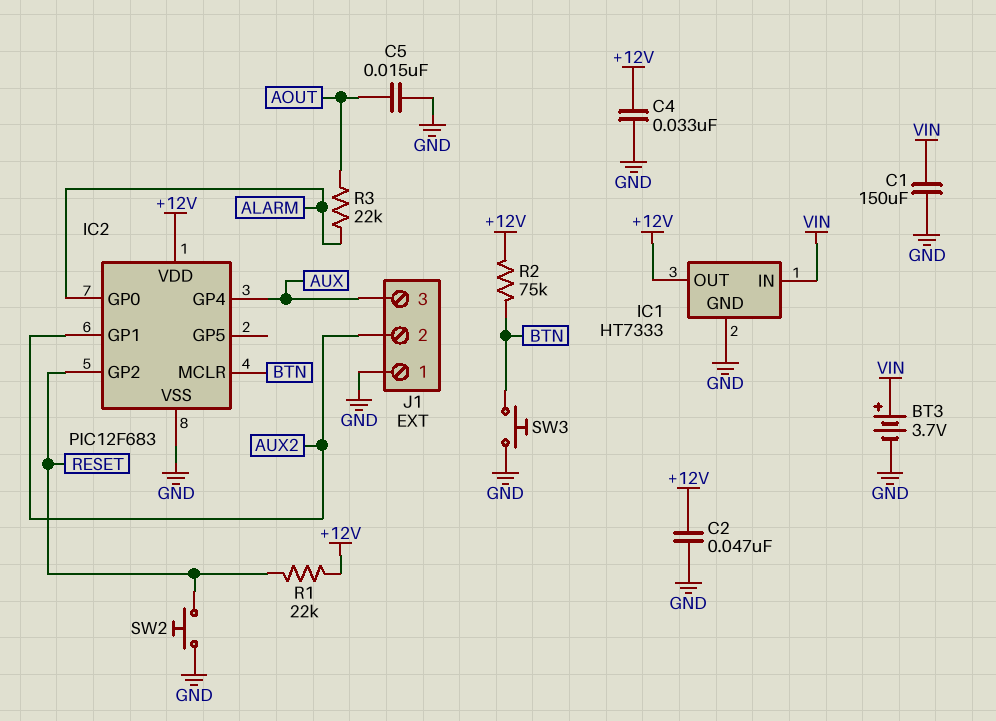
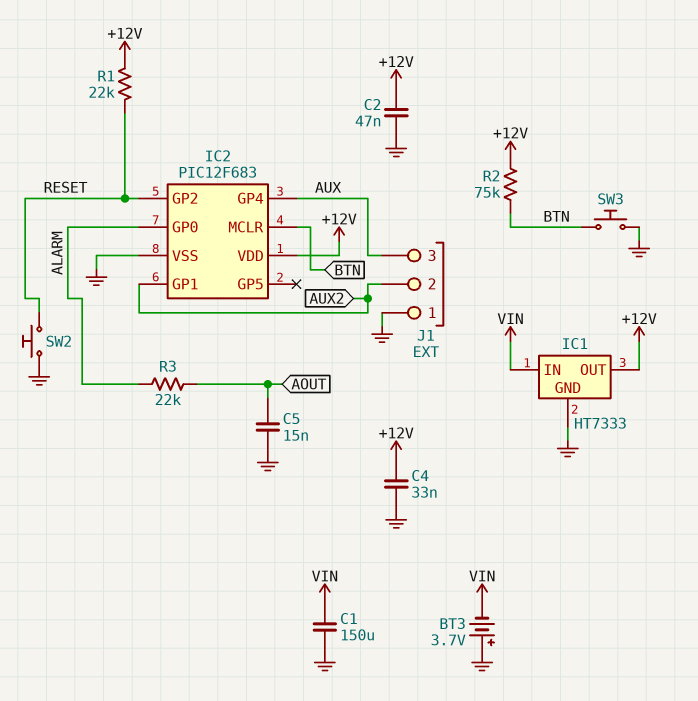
BT3: 3.7V (plus VIN, minus GND) -> 3.7V (plus GND, minus VIN)

